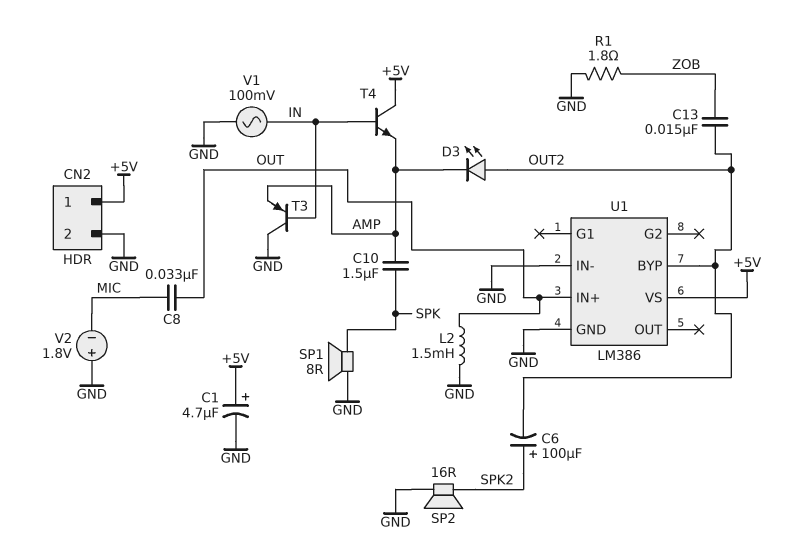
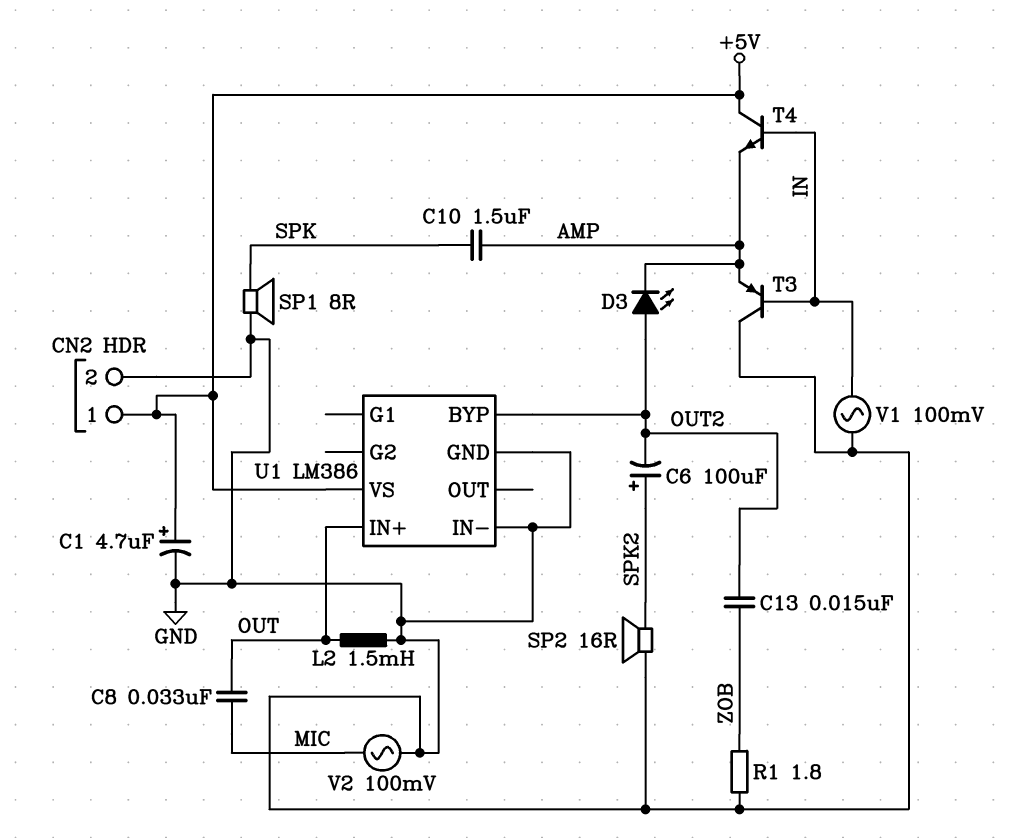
V2: 1.8V (plus GND, minus MIC) -> AC 100mV (GND, MIC)

